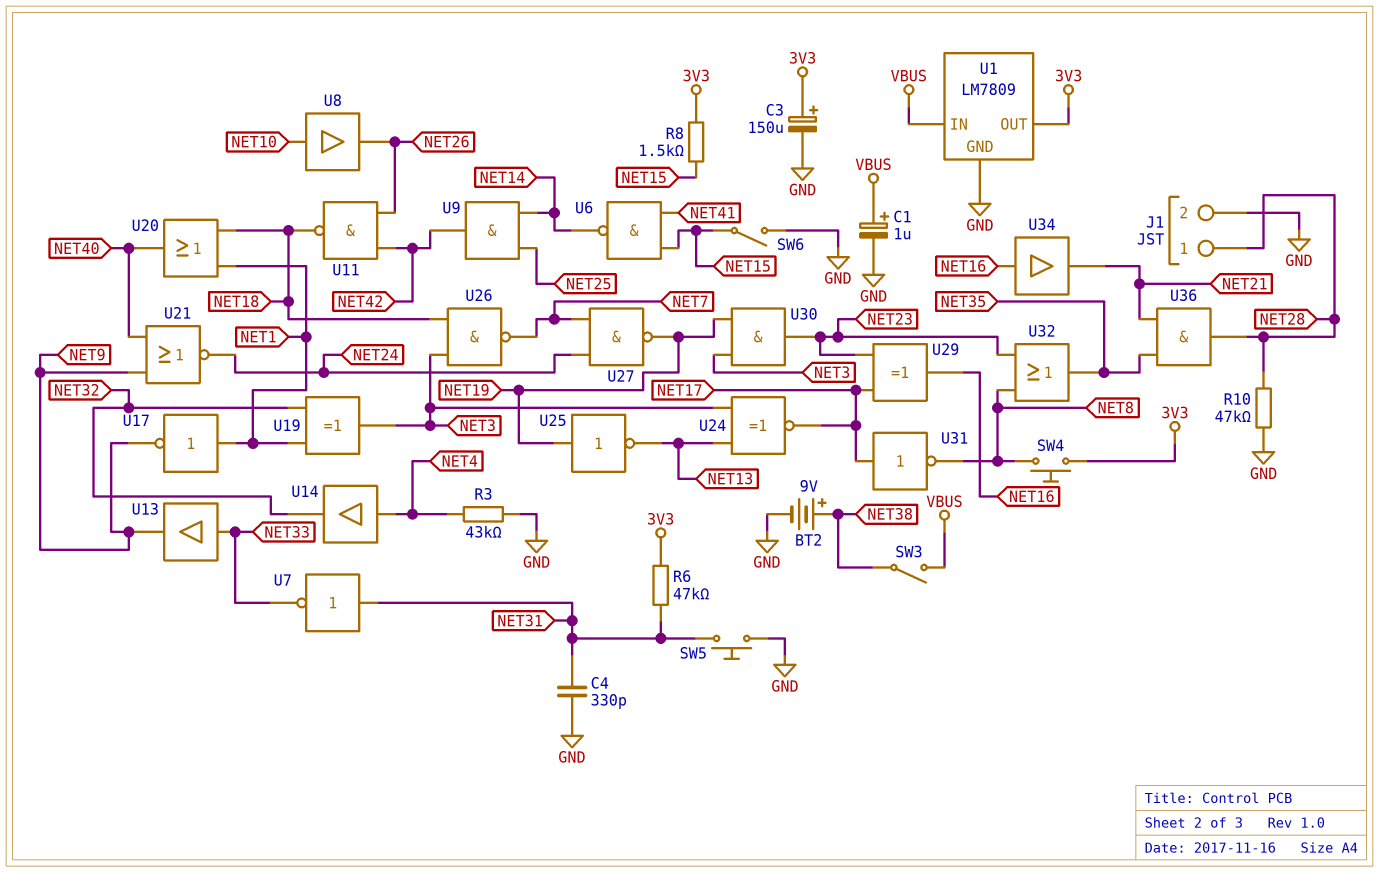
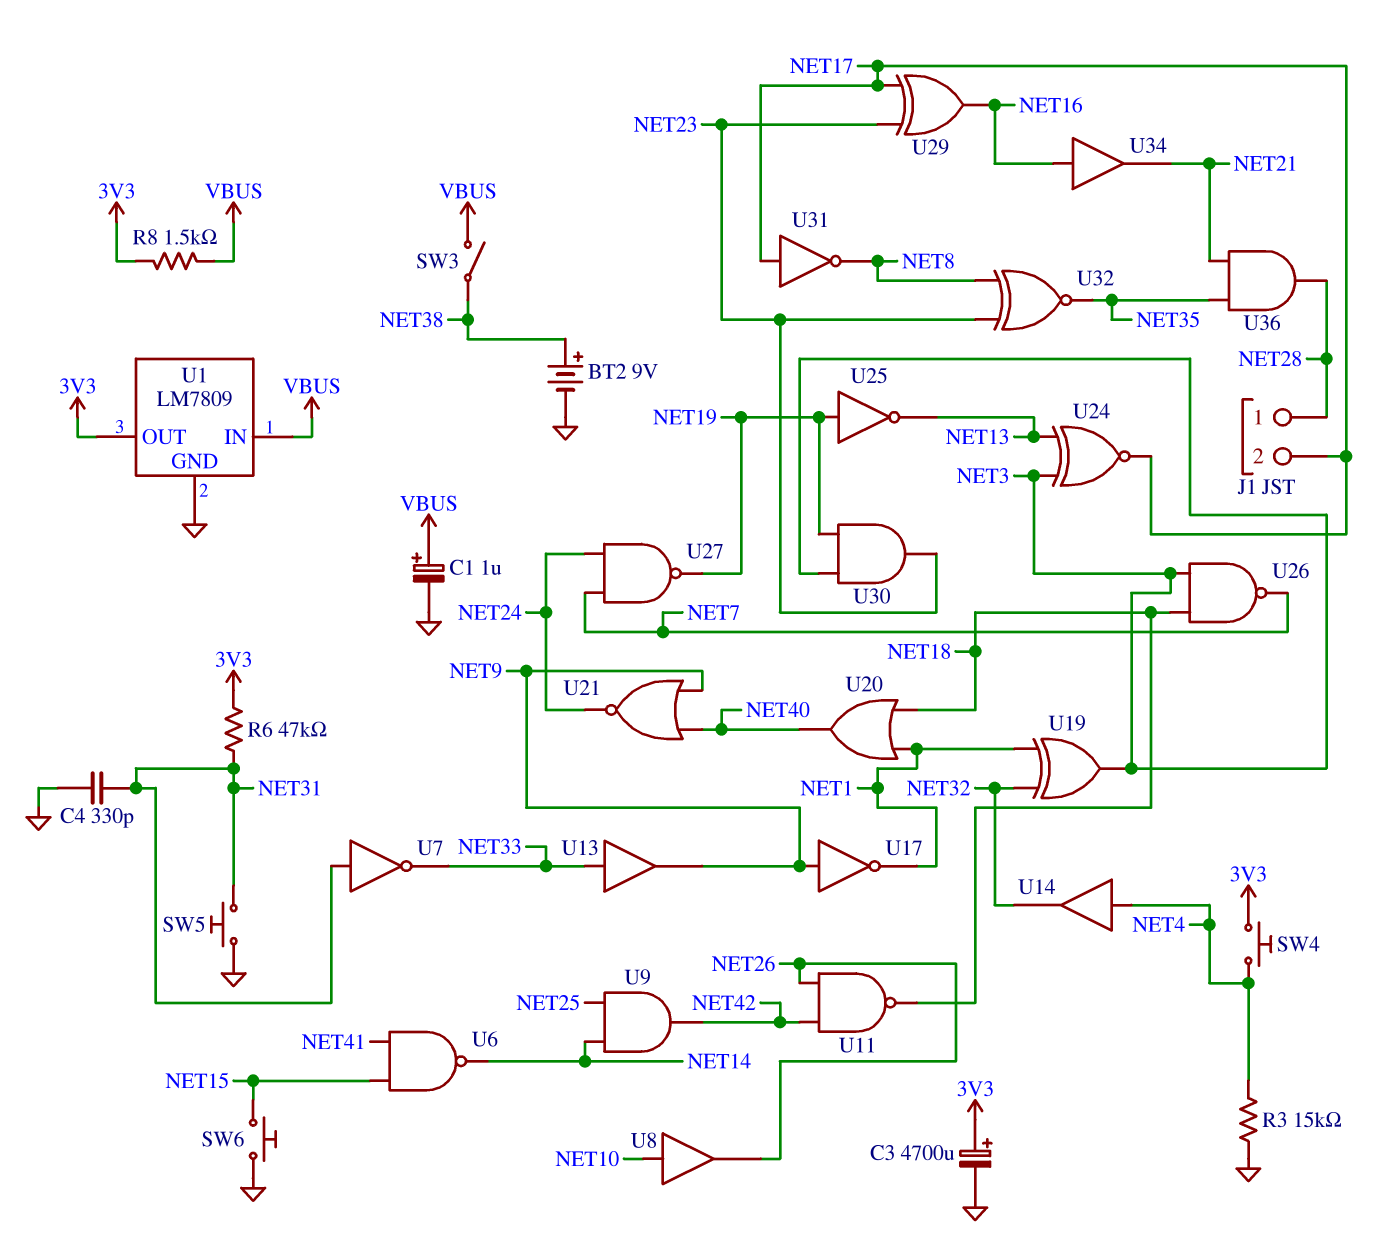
C3: 150uF (plus 3V3, minus GND) -> 4700uF (plus 3V3, minus GND)
J1 pin 2: GND -> NET17
R3: 43k (GND, NET4) -> 15k (GND, NET4)
R8: 1.5k (3V3, NET15) -> 1.5k (3V3, VBUS)
R10: 47k (GND, NET28) -> none
SW4: button (3V3, NET8) -> button (3V3, NET4)
SW6: switch (GND, NET15) -> button (GND, NET15)
U17: NOT (in NET1, out NET9) -> NOT (in NET9, out NET1)
U32: OR (in NET8, in NET23, out NET35) -> XNOR (in NET8, in NET23, out NET35)

